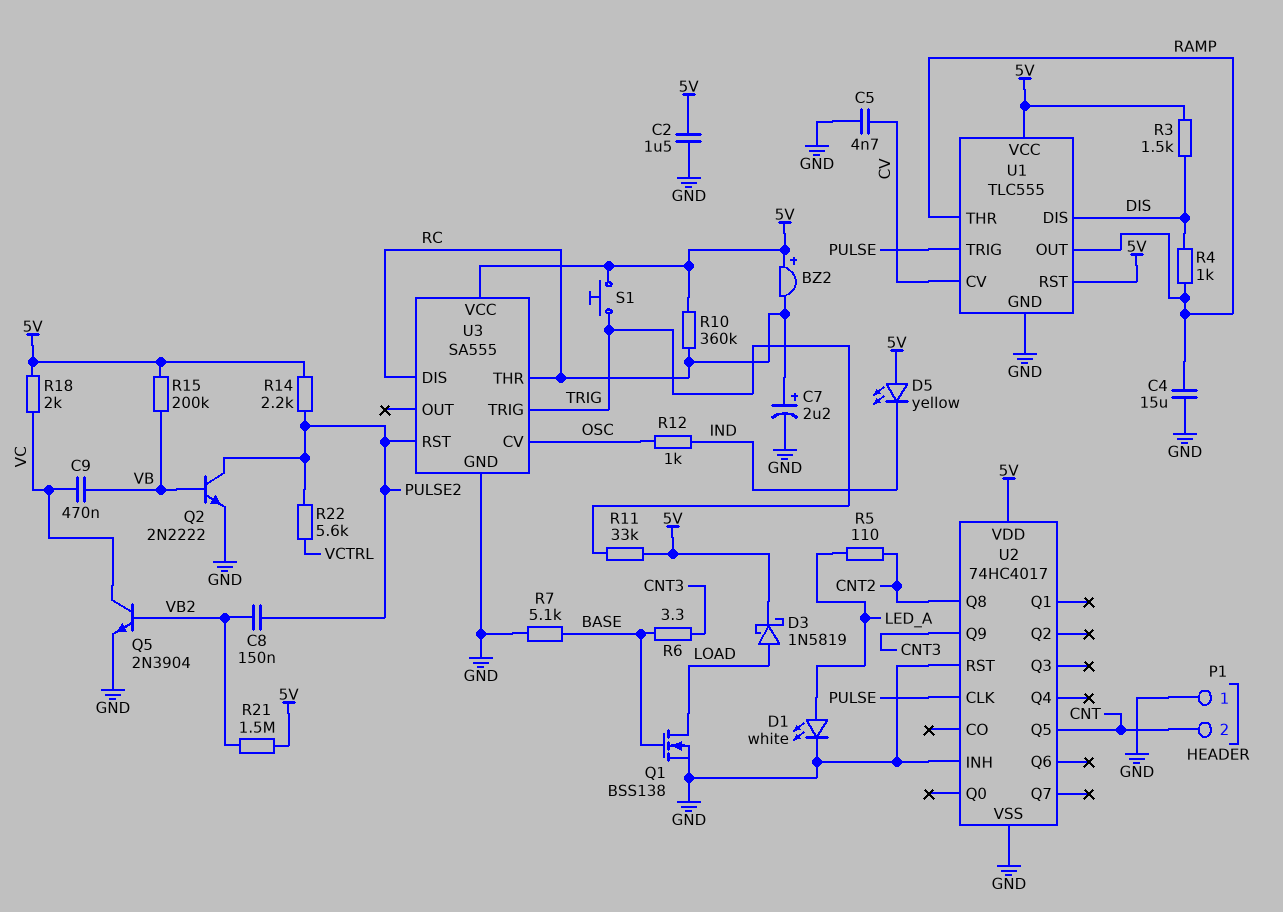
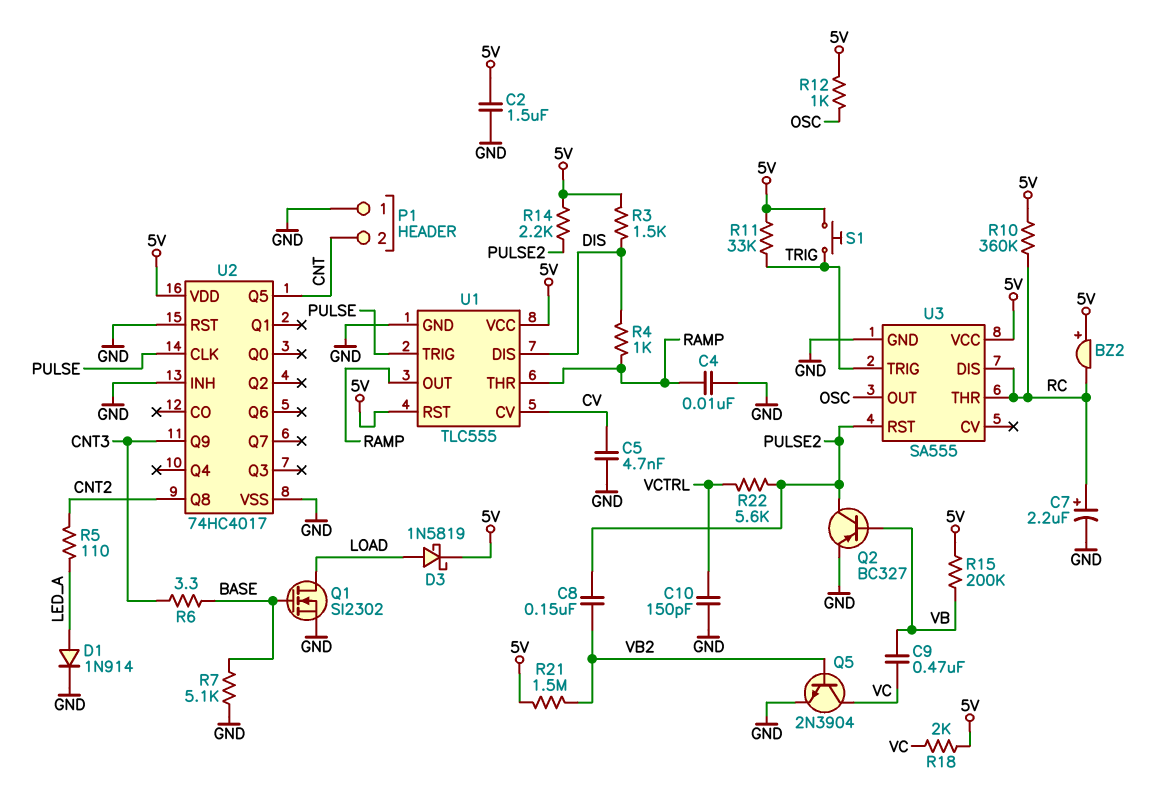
C4: 15uF (GND, RAMP) -> 10nF (GND, RAMP)
C10: none -> 150pF (GND, VCTRL)
D1: LED white (A LED_A, K GND) -> diode 1N914 (A LED_A, K GND)
D5: LED yellow (A 5V, K IND) -> none
Q1: NMOS BSS138 (G BASE, D LOAD, S GND) -> NMOS SI2302 (G BASE, D LOAD, S GND)
Q2: NPN 2N2222 (B VB, C PULSE2, E GND) -> PNP BC327 (B VB, C PULSE2, E GND)
R12: 1k (IND, OSC) -> 1k (5V, OSC)
U3 pin CV: OSC -> none
U3 pin OUT: none -> OSC

